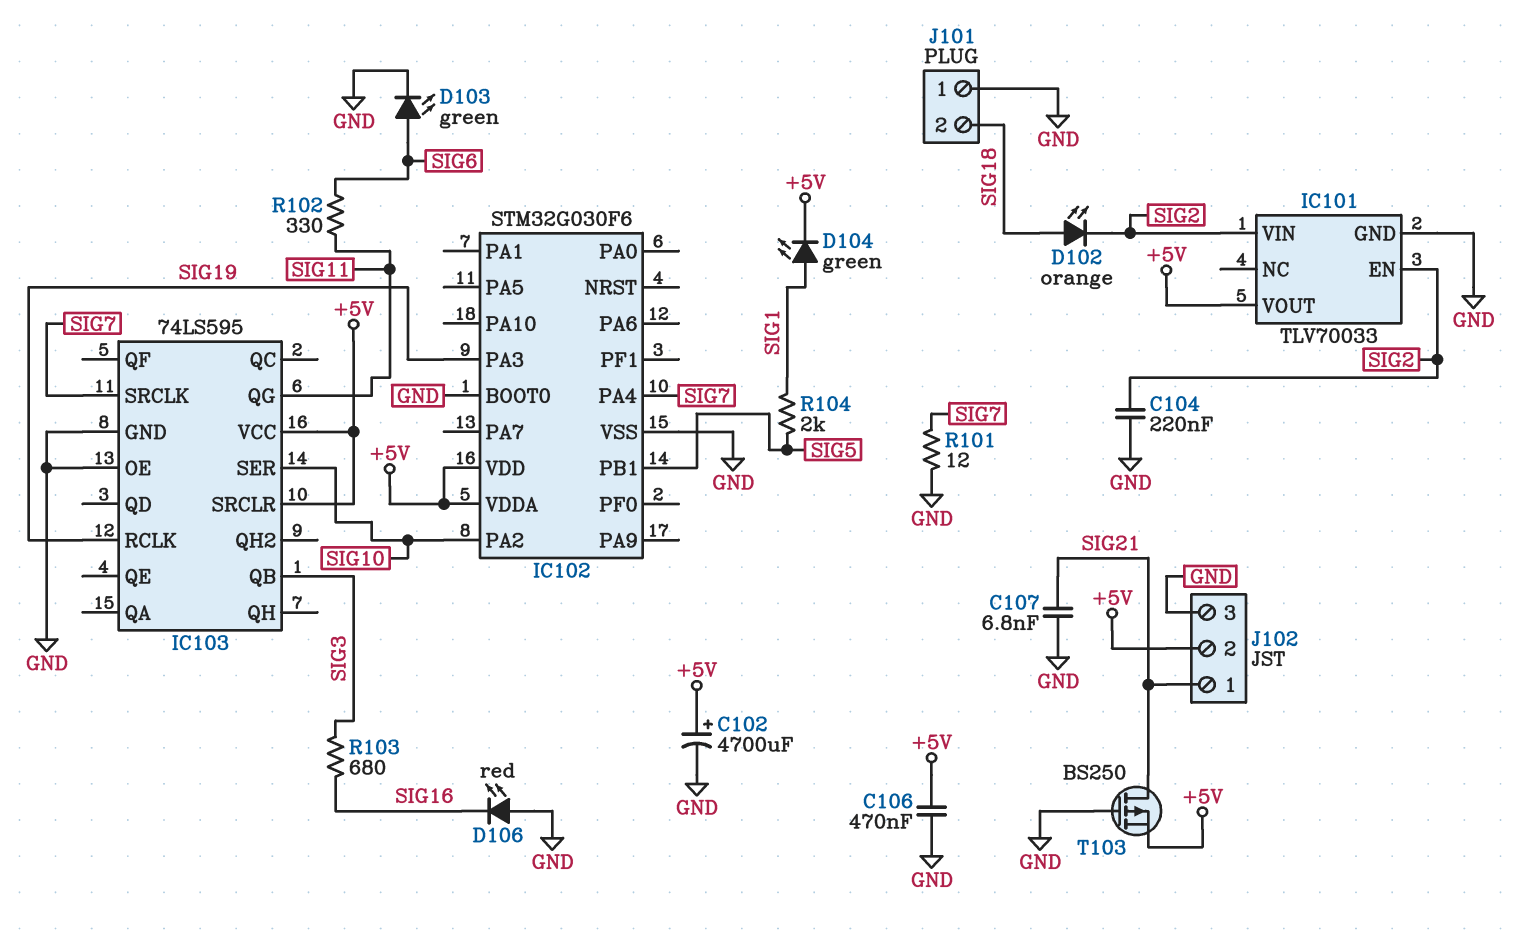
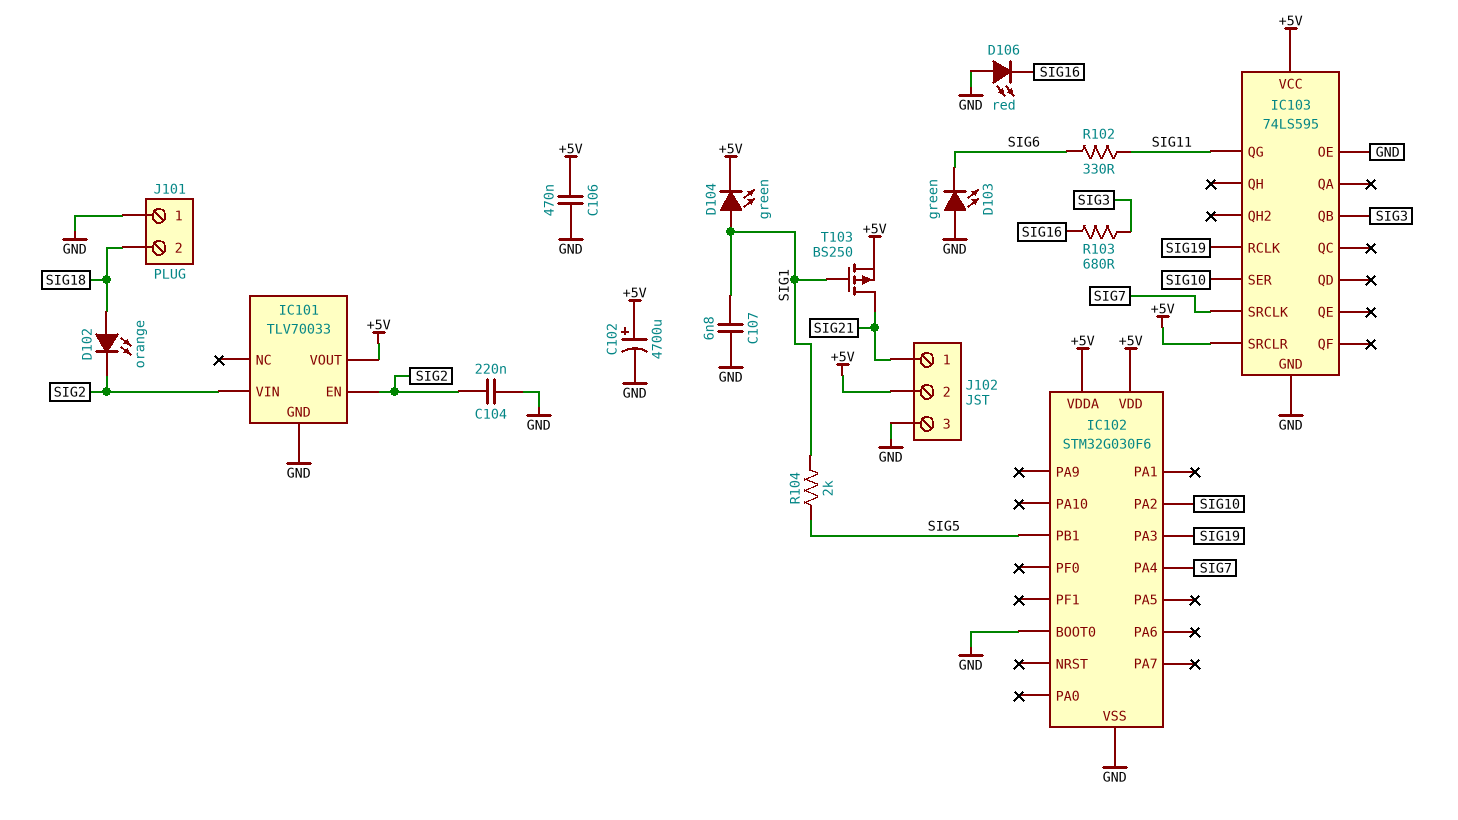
C107: 6.8nF (GND, SIG21) -> 6.8nF (GND, SIG1)
D103: LED green (A SIG6, K GND) -> LED green (A GND, K SIG6)
R101: 12 (GND, SIG7) -> none
T103: PMOS BS250 (G GND, D SIG21, S +5V) -> PMOS BS250 (G SIG1, D SIG21, S +5V)

